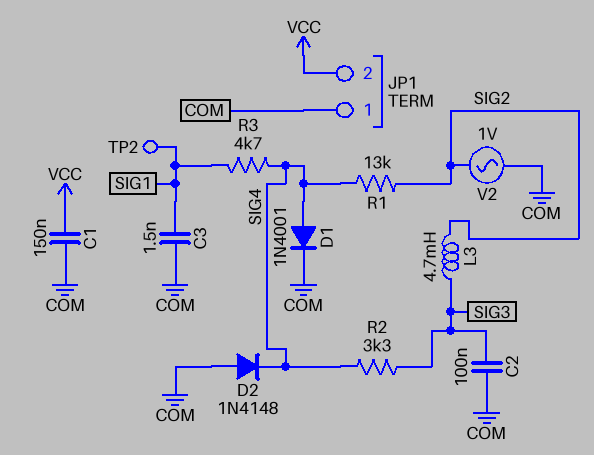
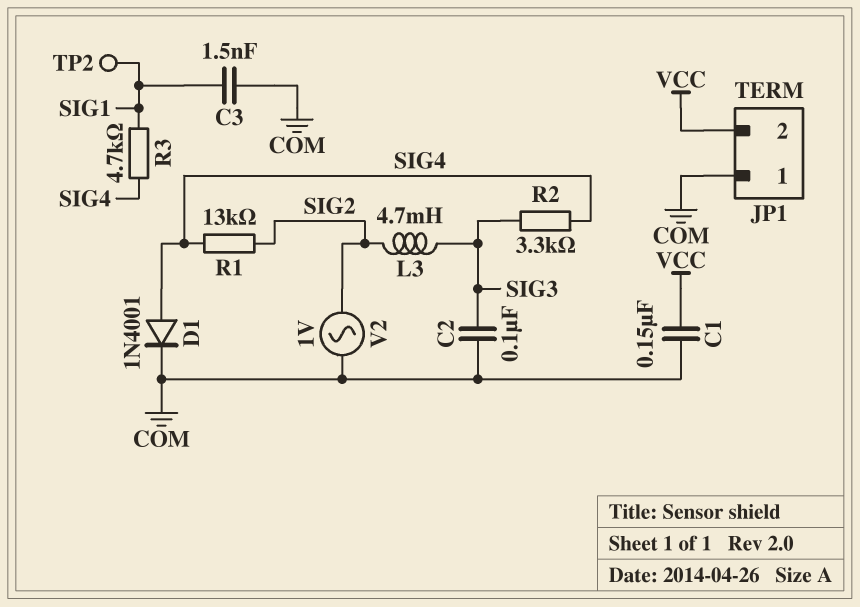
D2: diode 1N4148 (A COM, K SIG4) -> none

